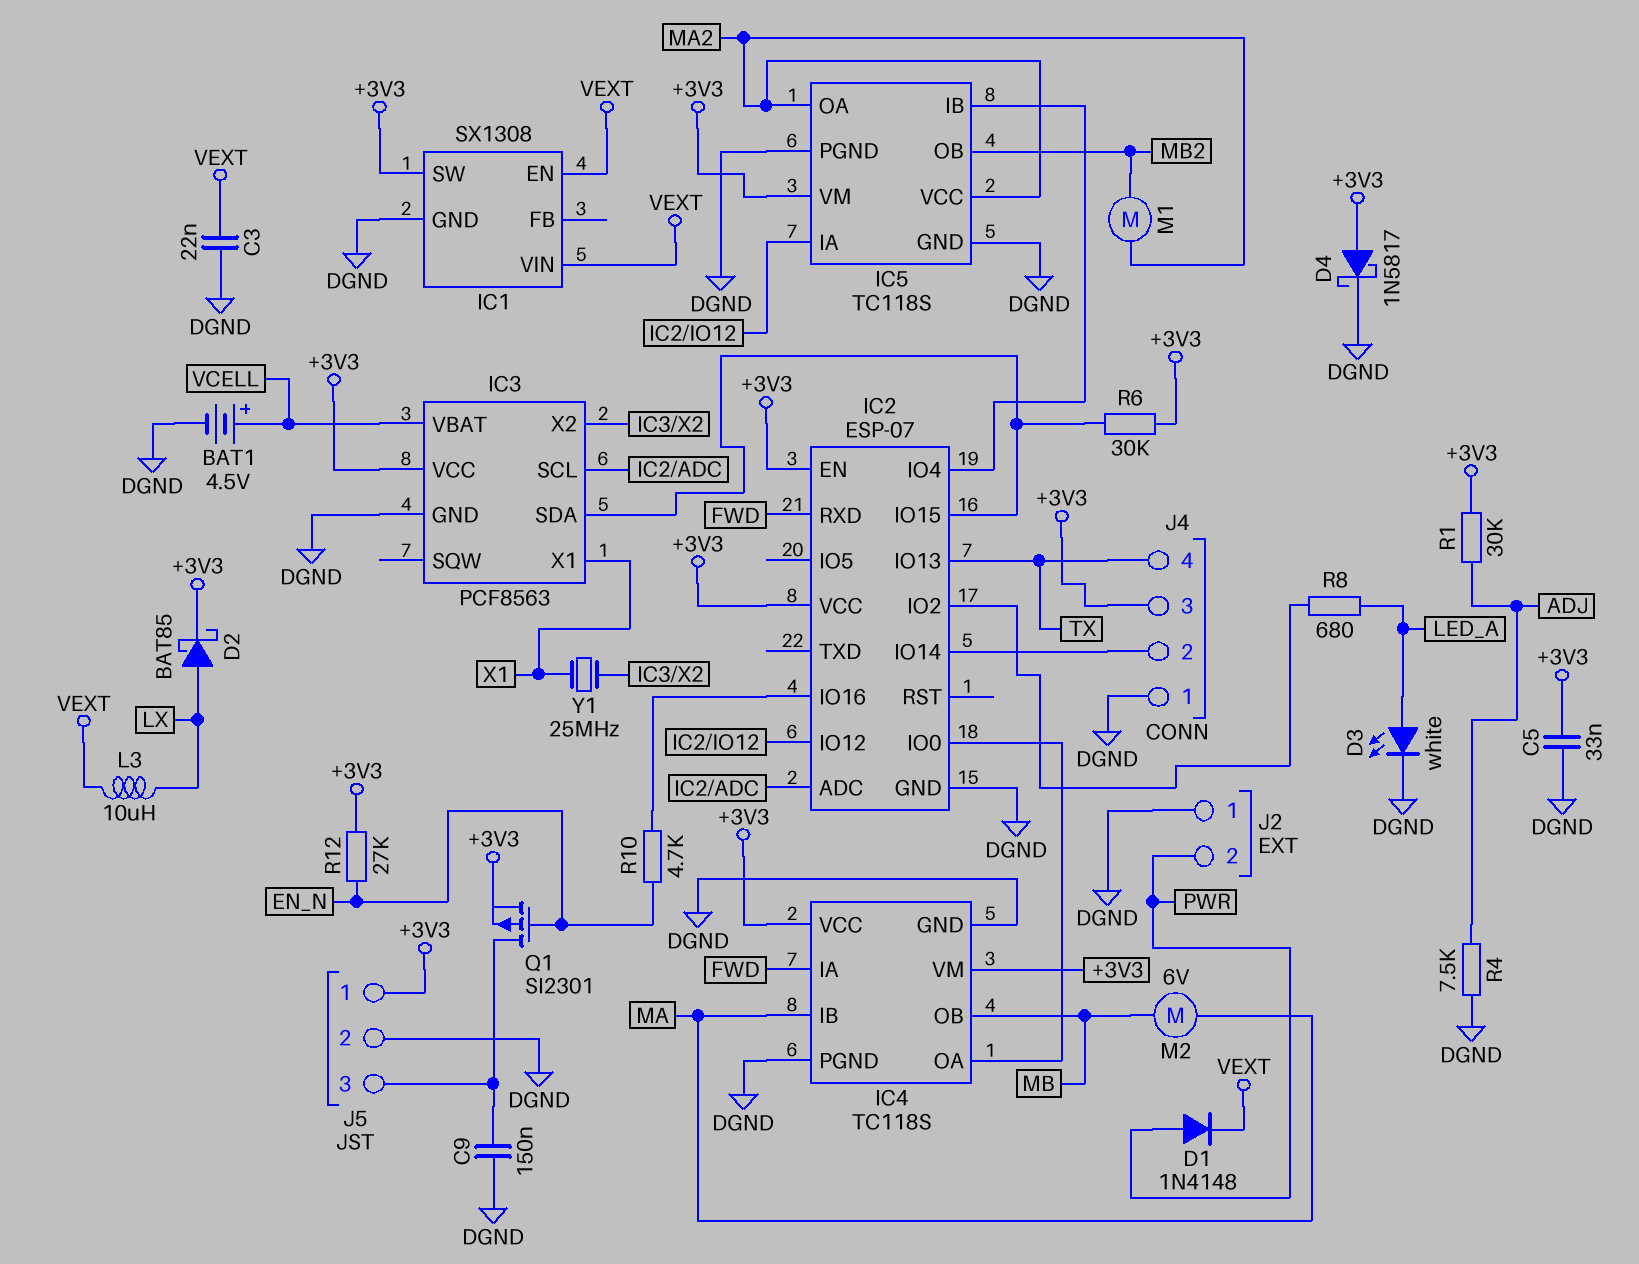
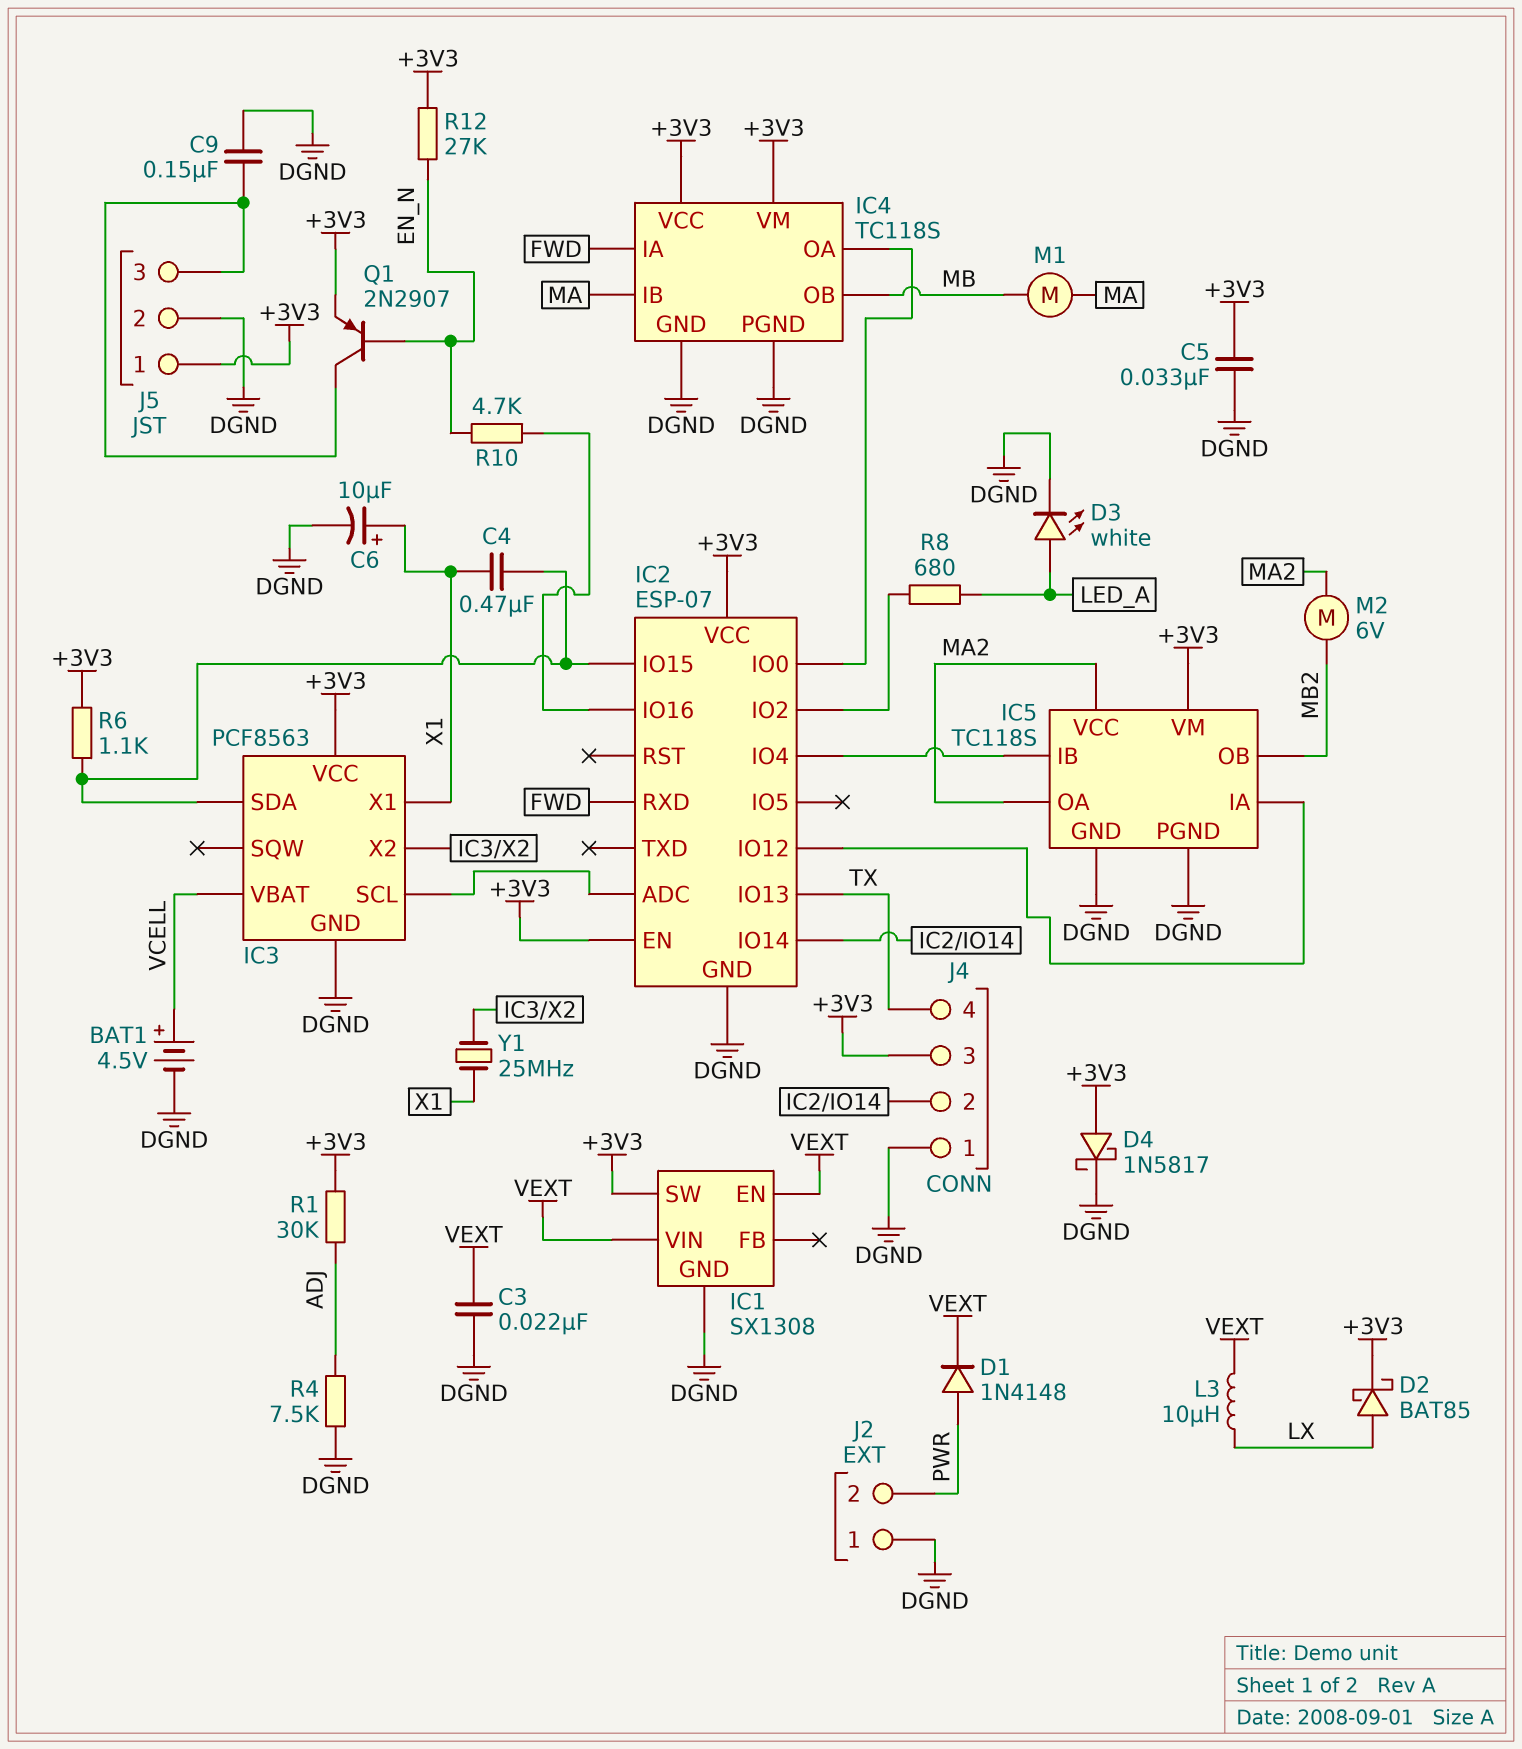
C4: none -> 470nF (IC2/IO15, X1)
C6: none -> 10uF (plus X1, minus DGND)
M1: motor (MA2, MB2) -> motor (MA, MB)
M2: motor 6V (MA, MB) -> motor 6V (MA2, MB2)
Q1: PMOS SI2301 (G EN_N, D J5/3, S +3V3) -> PNP 2N2907 (B EN_N, C J5/3, E +3V3)
R6: 30k (+3V3, IC2/IO15) -> 1.1k (+3V3, IC2/IO15)

